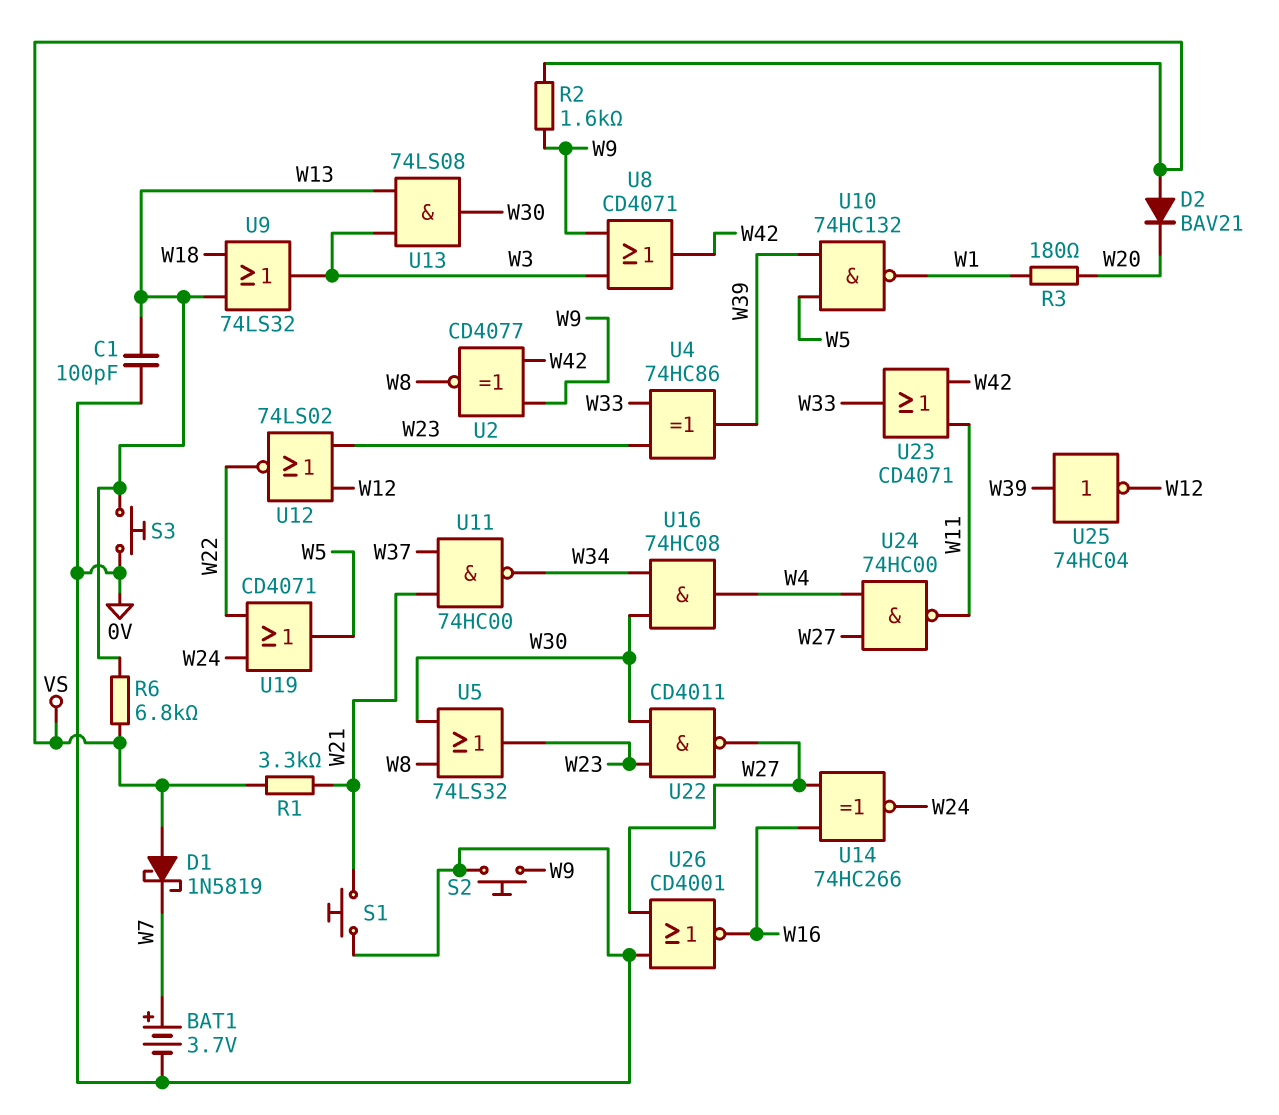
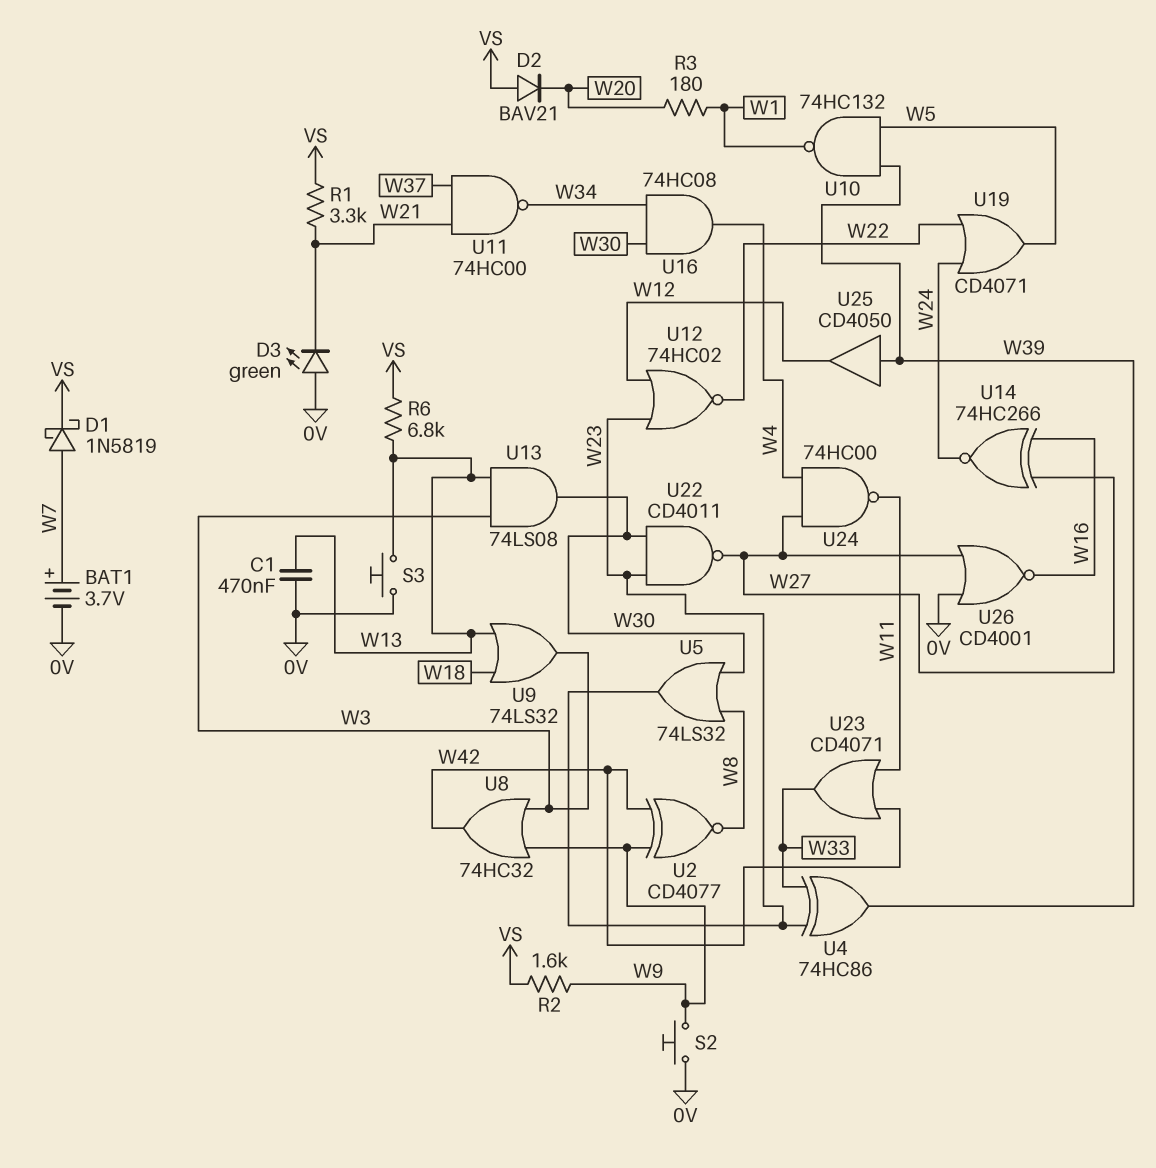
C1: 100pF (0V, W13) -> 470nF (0V, W13)
D1: schottky 1N5819 (A VS, K W7) -> schottky 1N5819 (A W7, K VS)
D3: none -> LED green (A 0V, K W21)
S1: button (0V, W21) -> none
U8: OR CD4071 (in W3, in W9, out W42) -> OR 74HC32 (in W3, in W9, out W42)
U12: NOR 74LS02 (in W12, in W23, out W22) -> NOR 74HC02 (in W12, in W23, out W22)
U25: NOT 74HC04 (in W39, out W12) -> buffer CD4050 (in W39, out W12)

